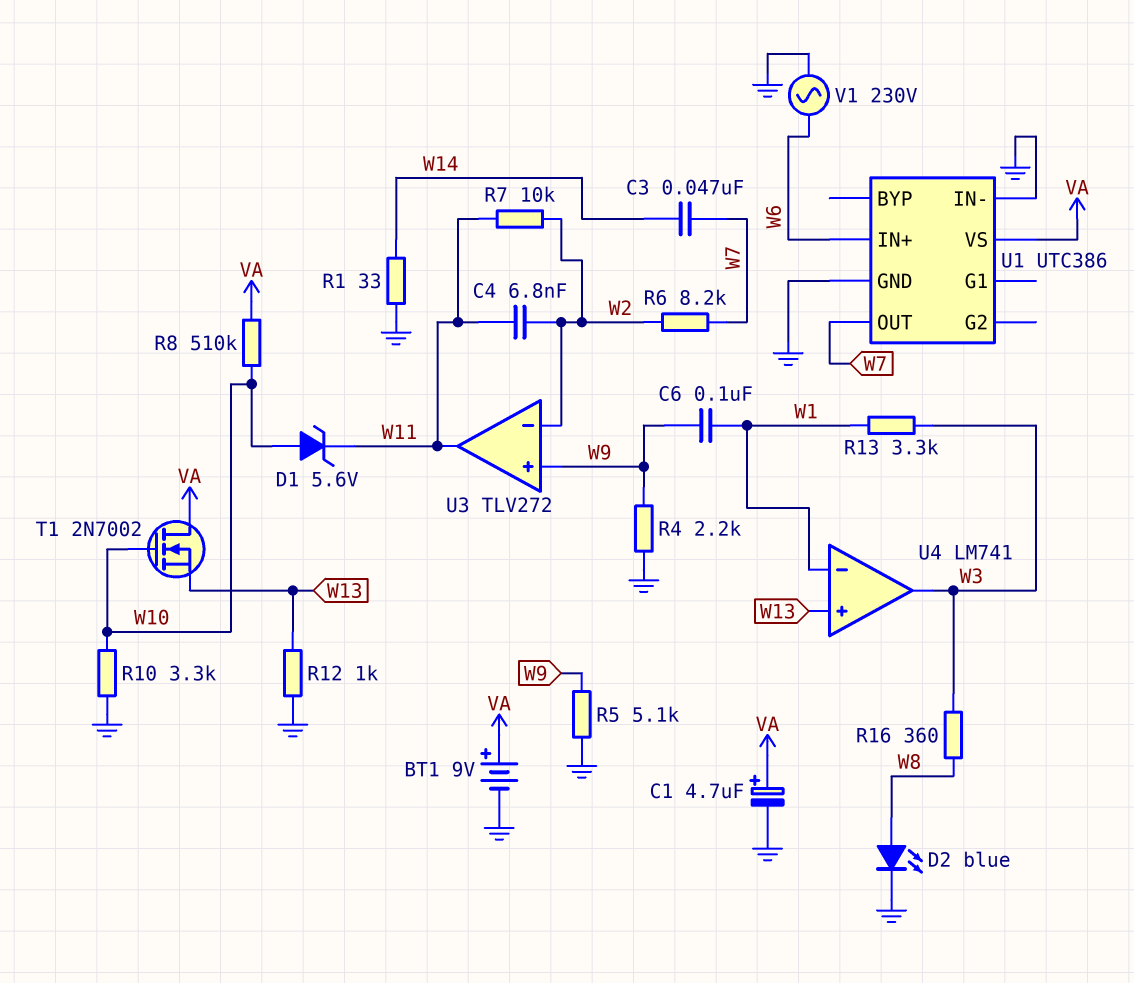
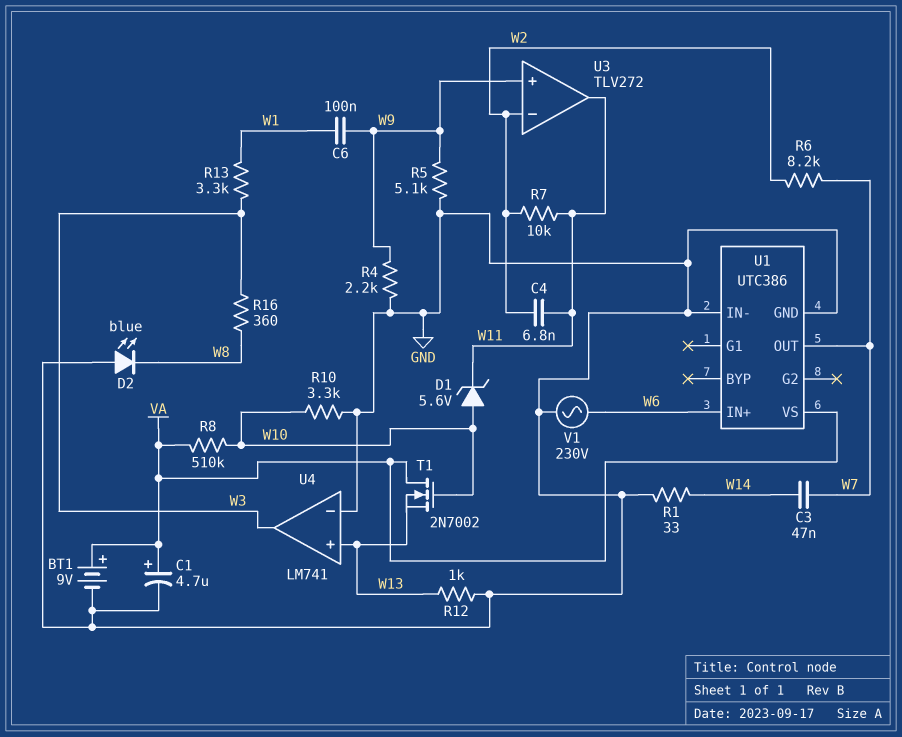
D2: LED blue (A W8, K GND) -> LED blue (A GND, K W8)
U4 pin in-: W1 -> GND

